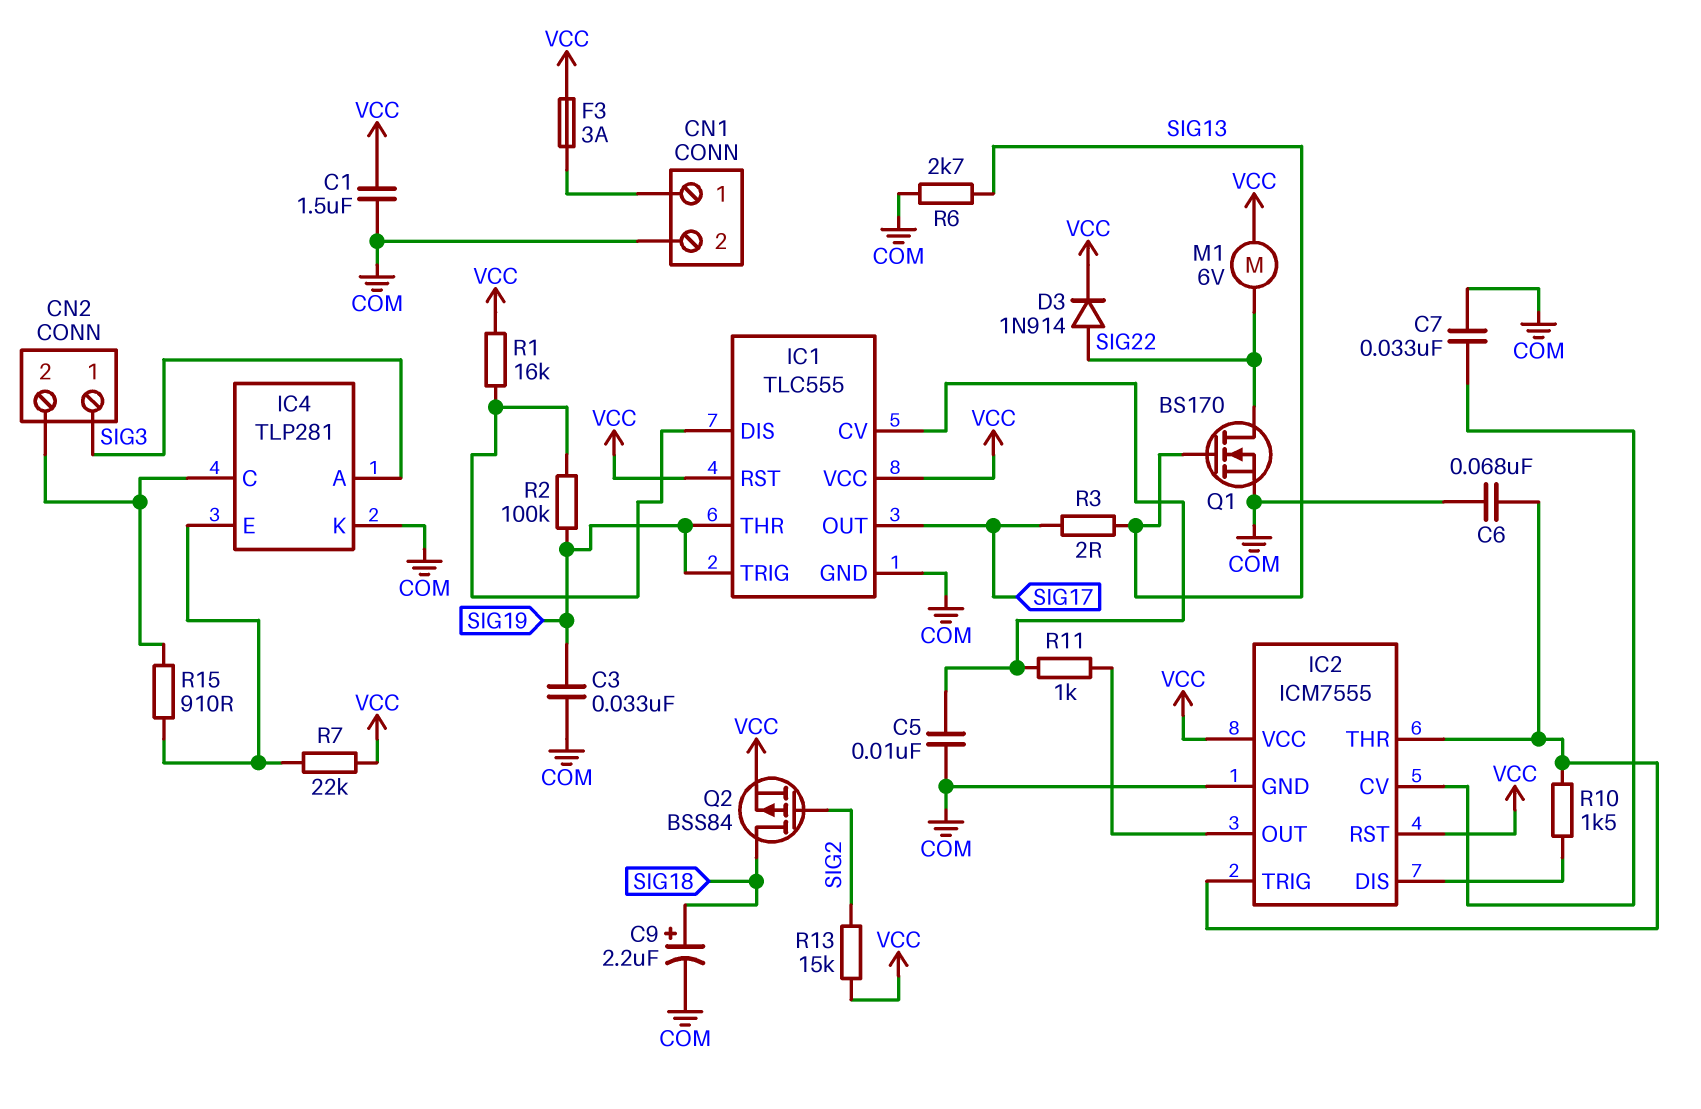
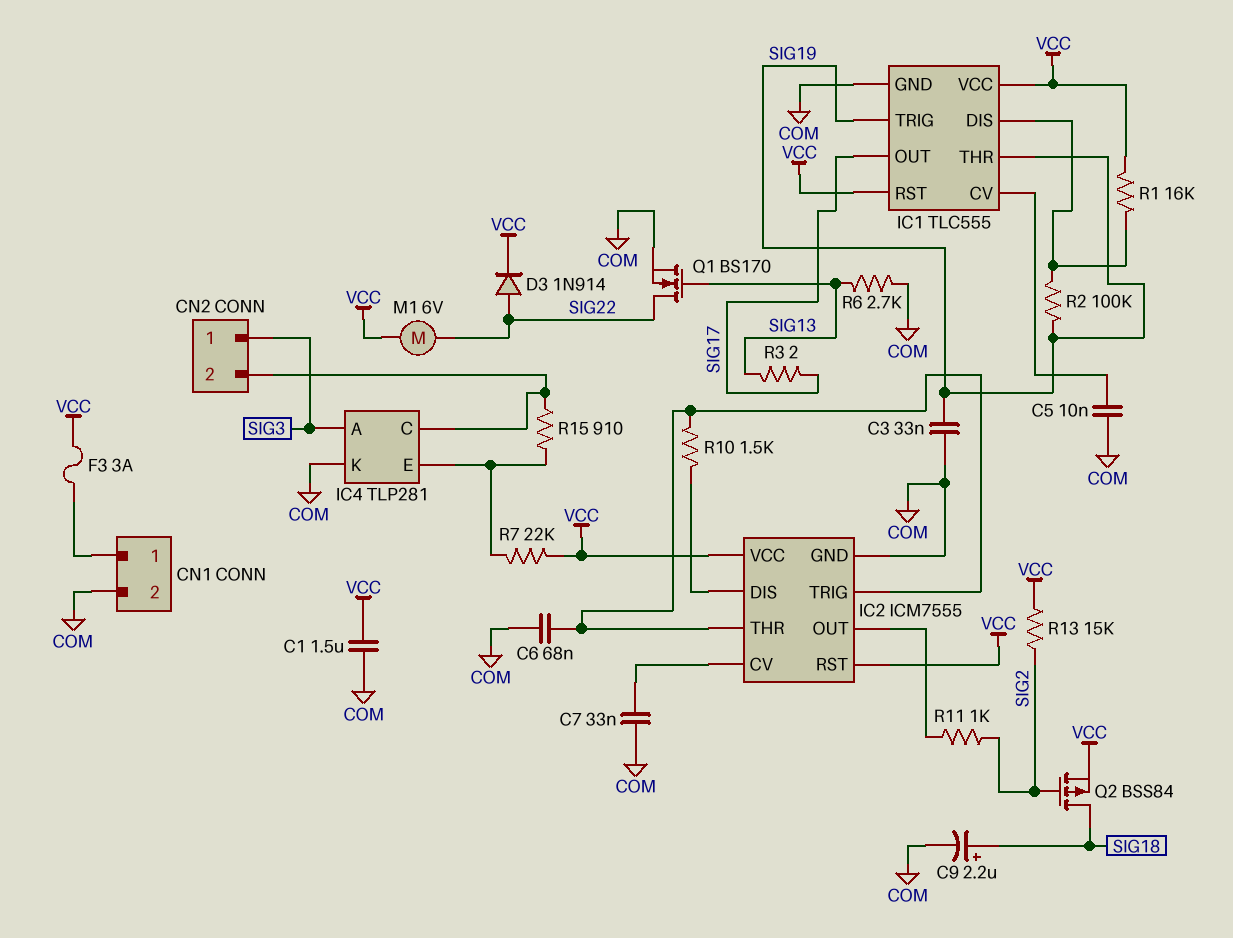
R11: 1k (IC1/CV, IC2/OUT) -> 1k (IC2/OUT, SIG2)

